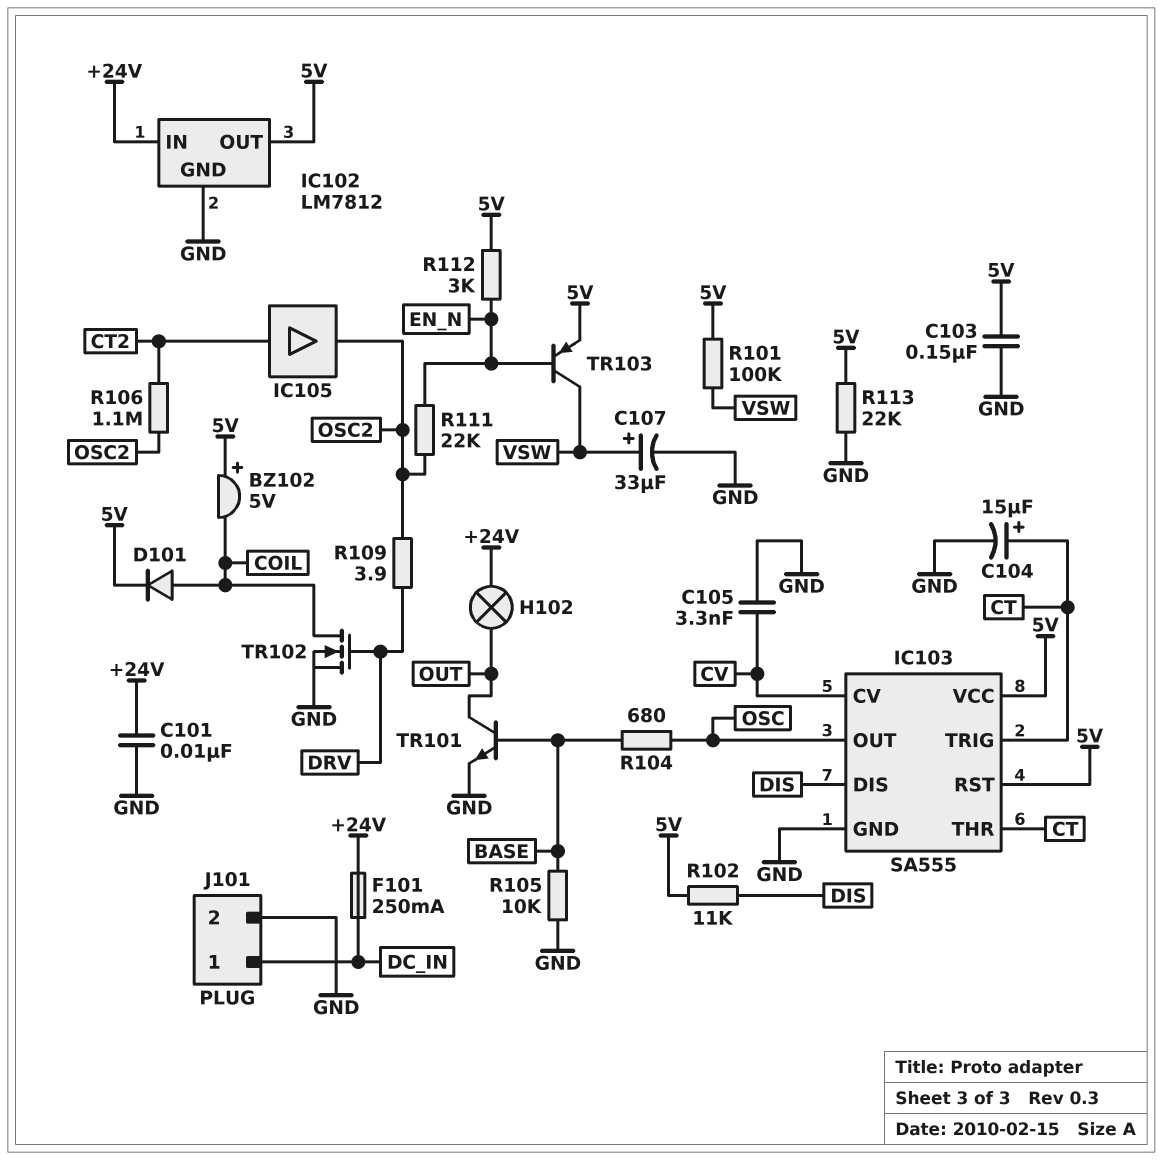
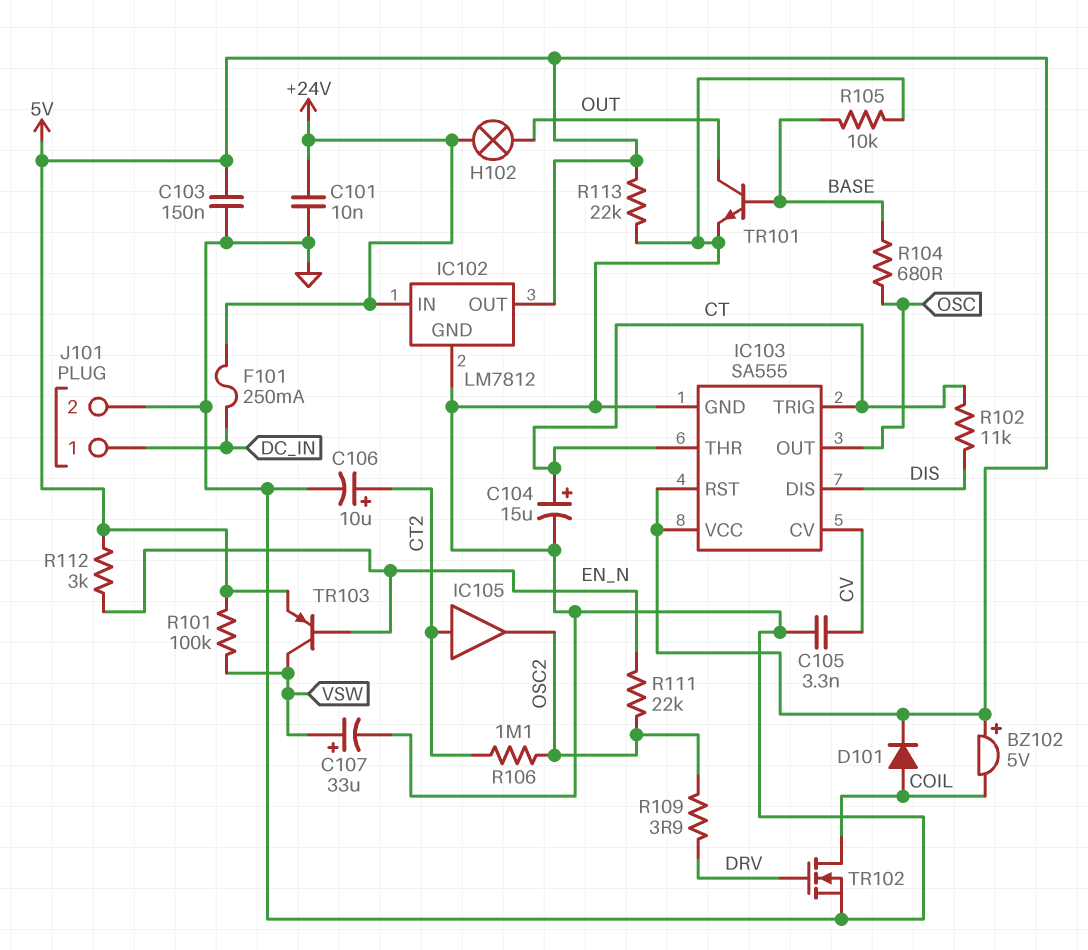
C106: none -> 10uF (plus CT2, minus GND)
R102: 11k (5V, DIS) -> 11k (CT, DIS)

